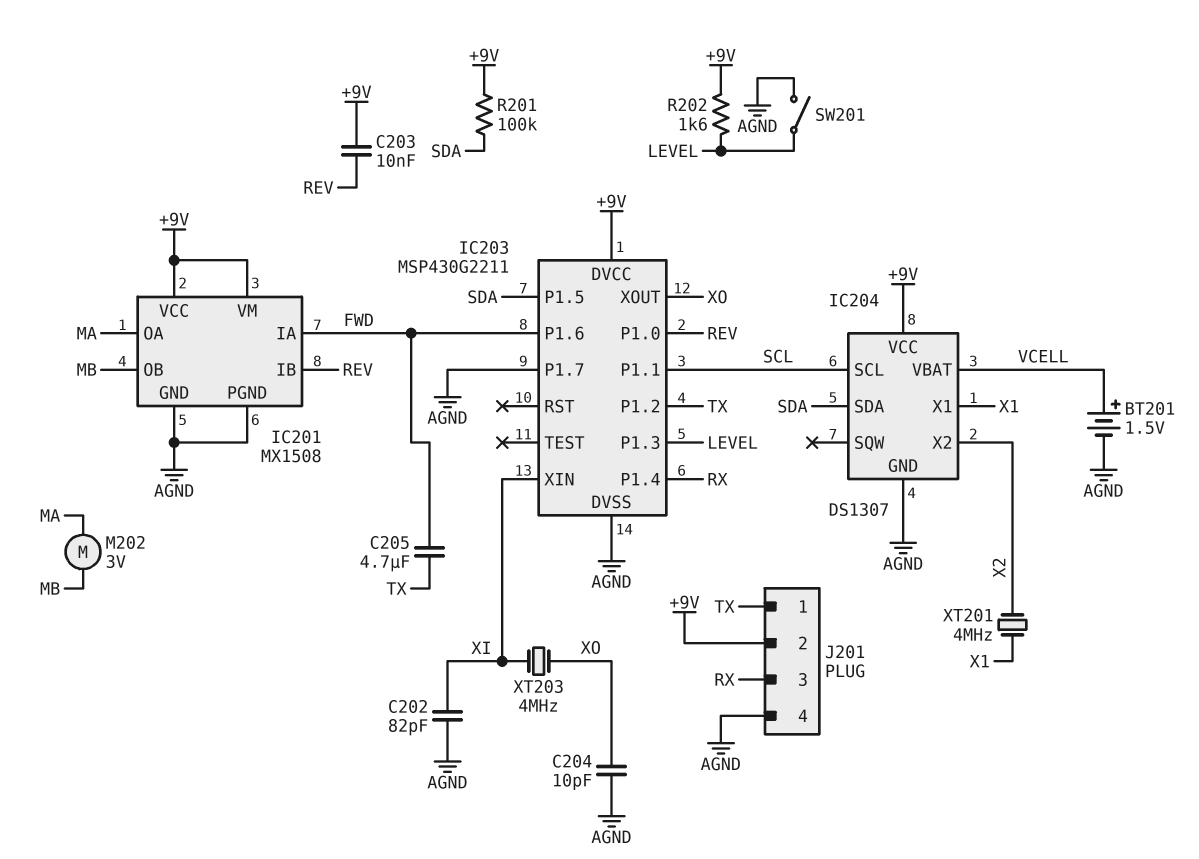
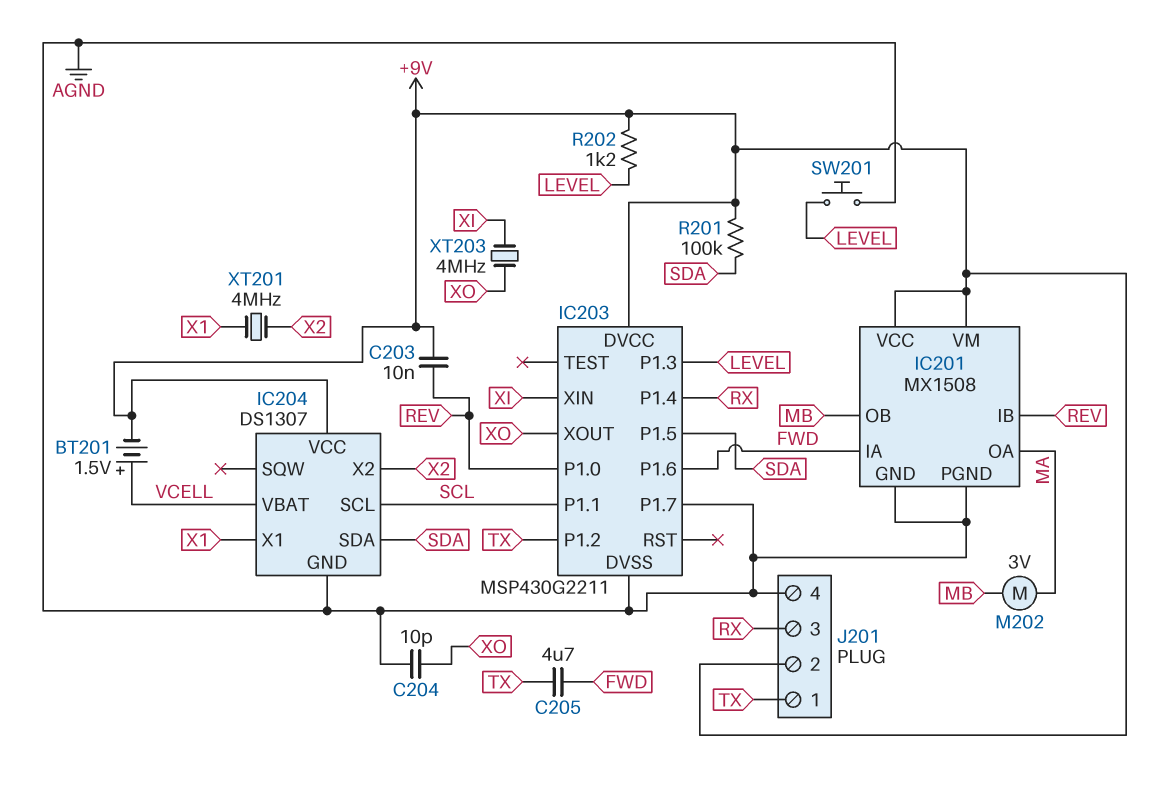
BT201: 1.5V (plus VCELL, minus AGND) -> 1.5V (plus VCELL, minus +9V)
C202: 82pF (AGND, XI) -> none
R202: 1.6k (+9V, LEVEL) -> 1.2k (+9V, LEVEL)
SW201: switch (AGND, LEVEL) -> button (AGND, LEVEL)

